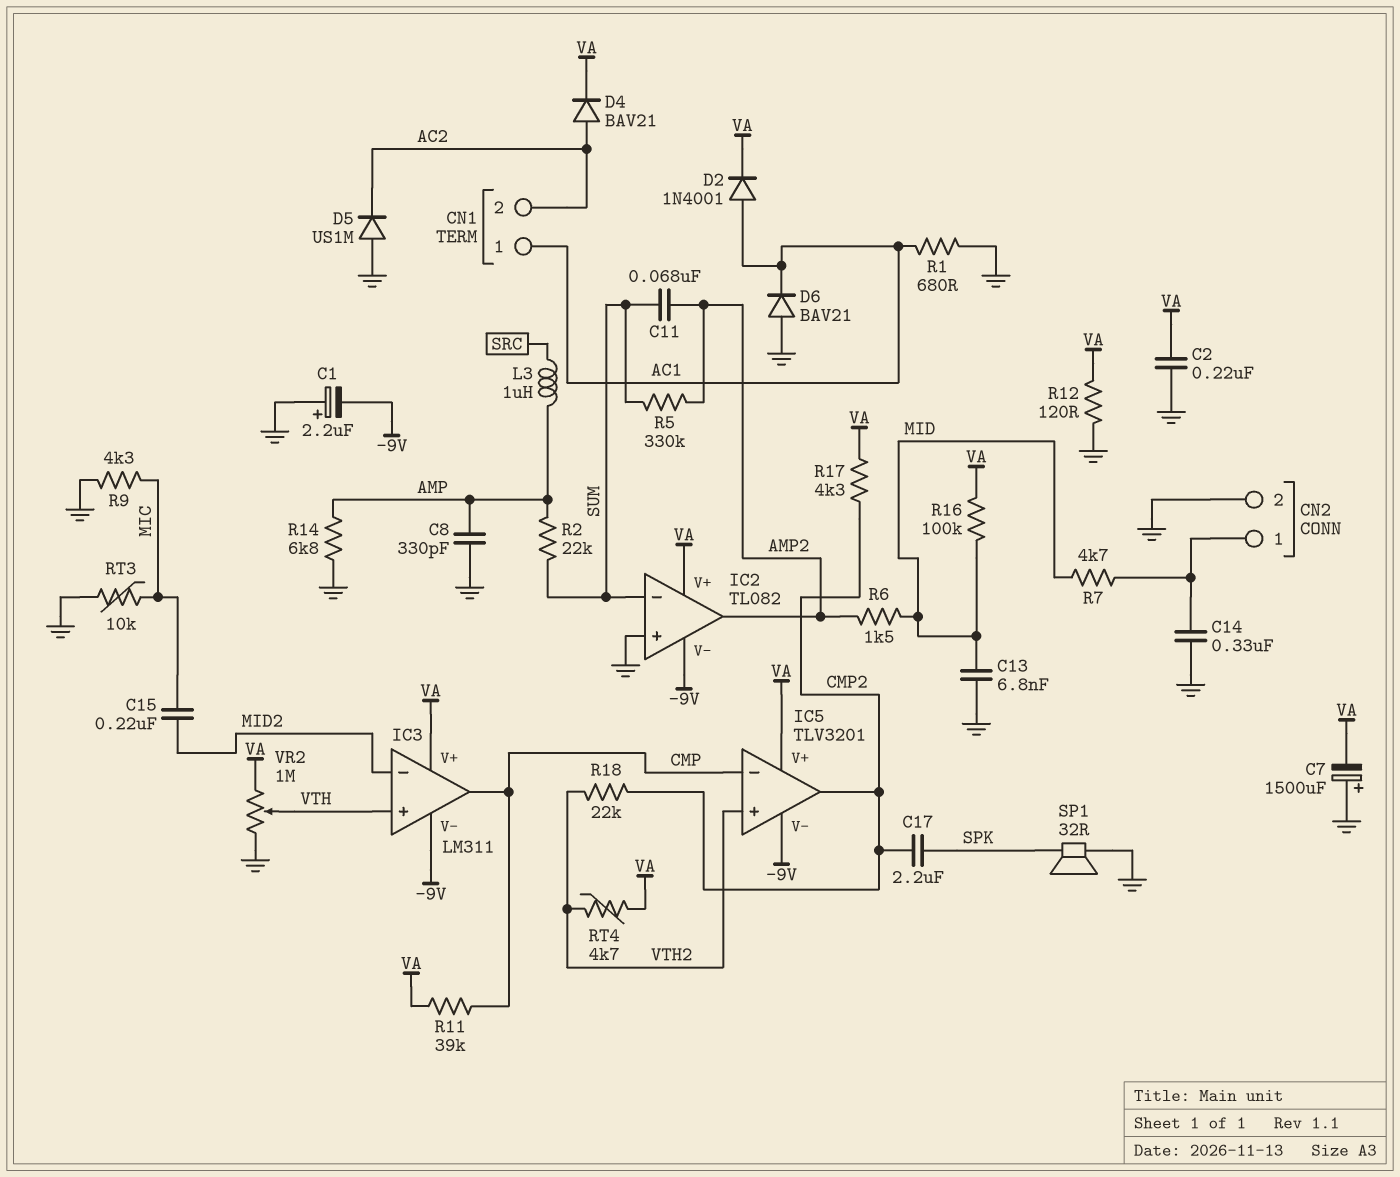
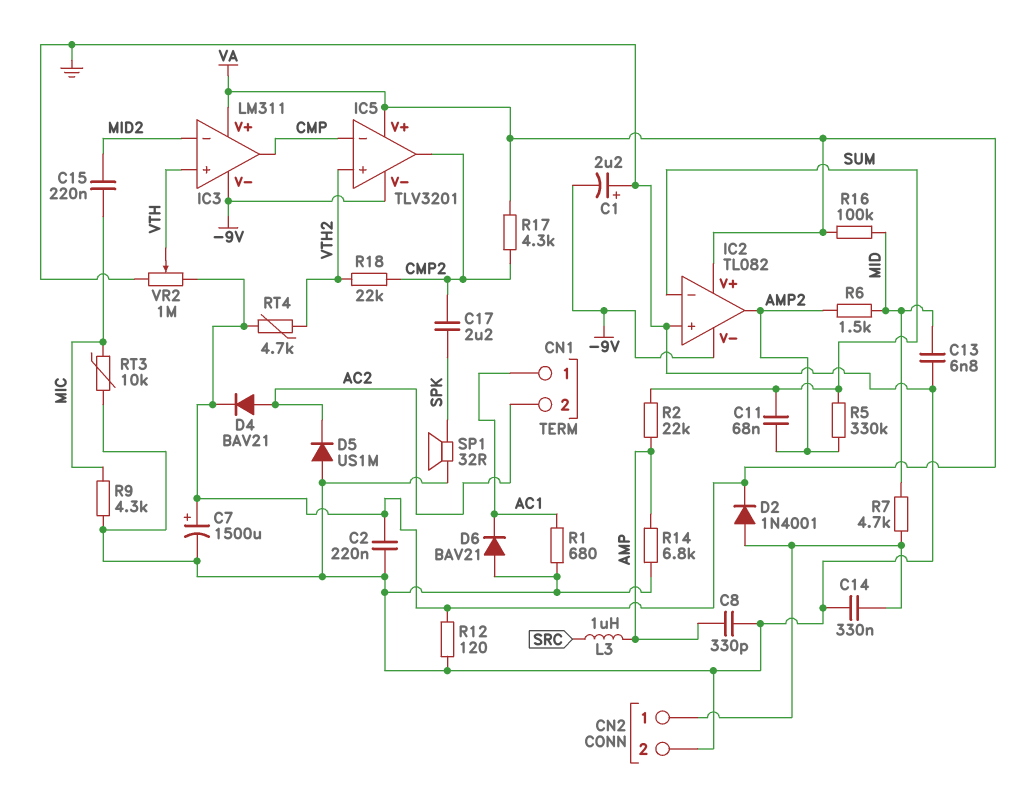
C7: 1500uF (plus GND, minus VA) -> 1500uF (plus VA, minus GND)
D2: diode 1N4001 (A AC1, K VA) -> diode 1N4001 (A CN2/1, K VA)
R11: 39k (CMP, VA) -> none

